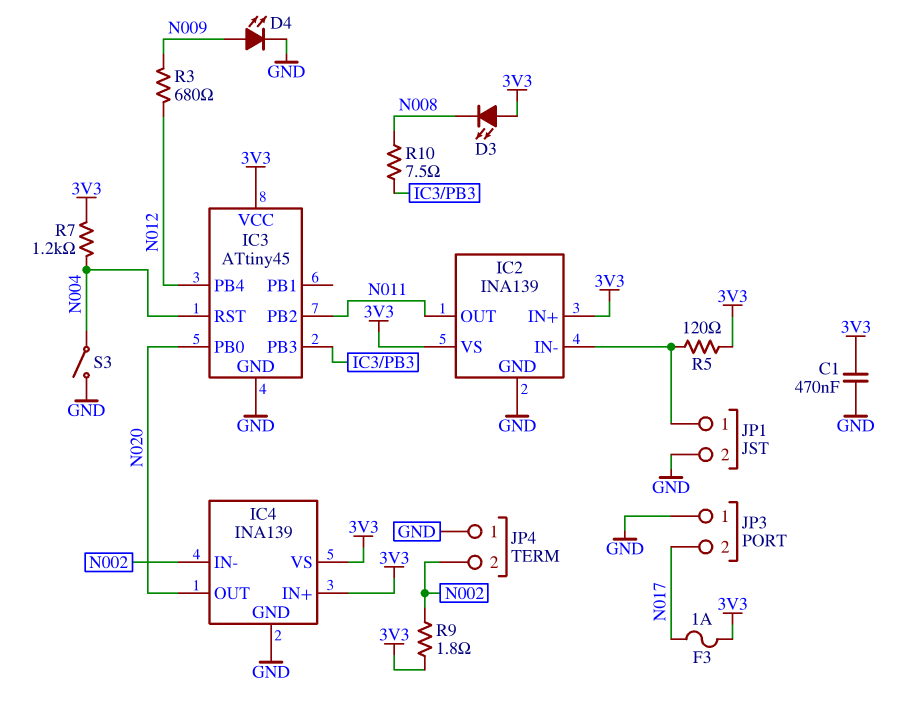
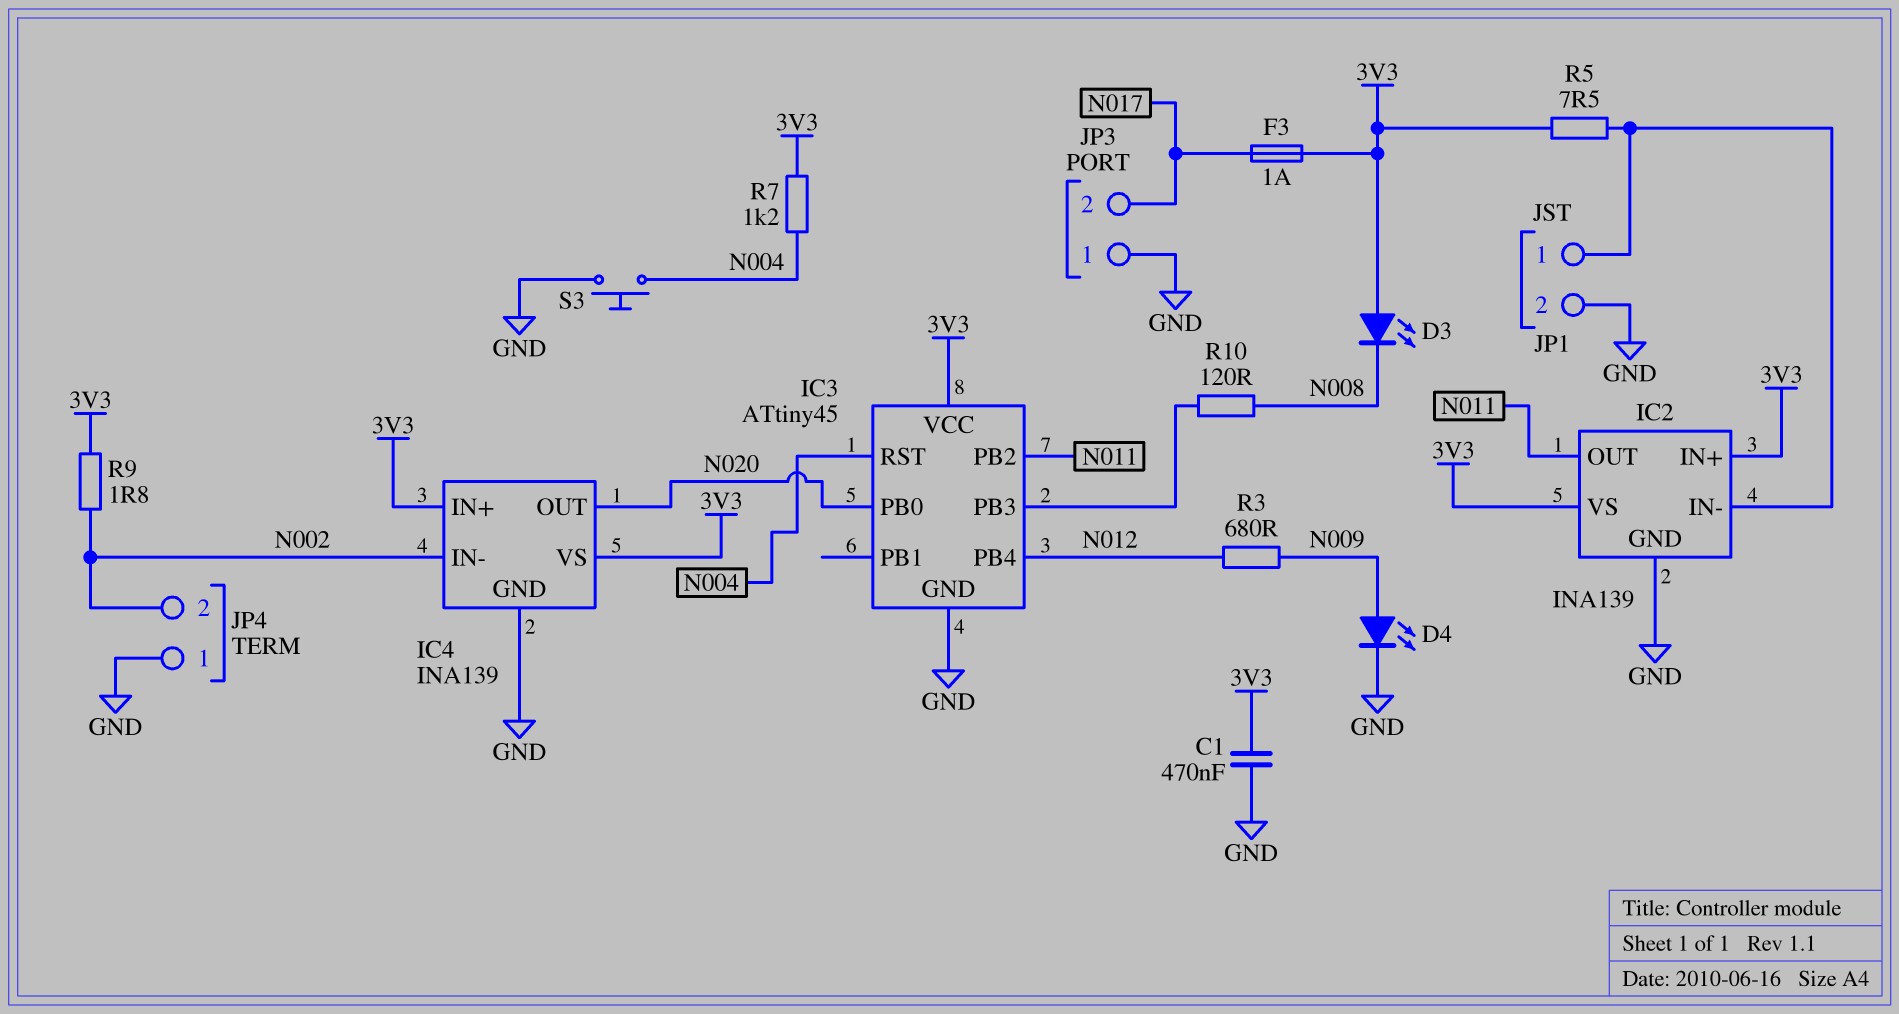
R5: 120 (3V3, IC2/IN-) -> 7.5 (3V3, IC2/IN-)
R10: 7.5 (IC3/PB3, N008) -> 120 (IC3/PB3, N008)
S3: switch (GND, N004) -> button (GND, N004)

